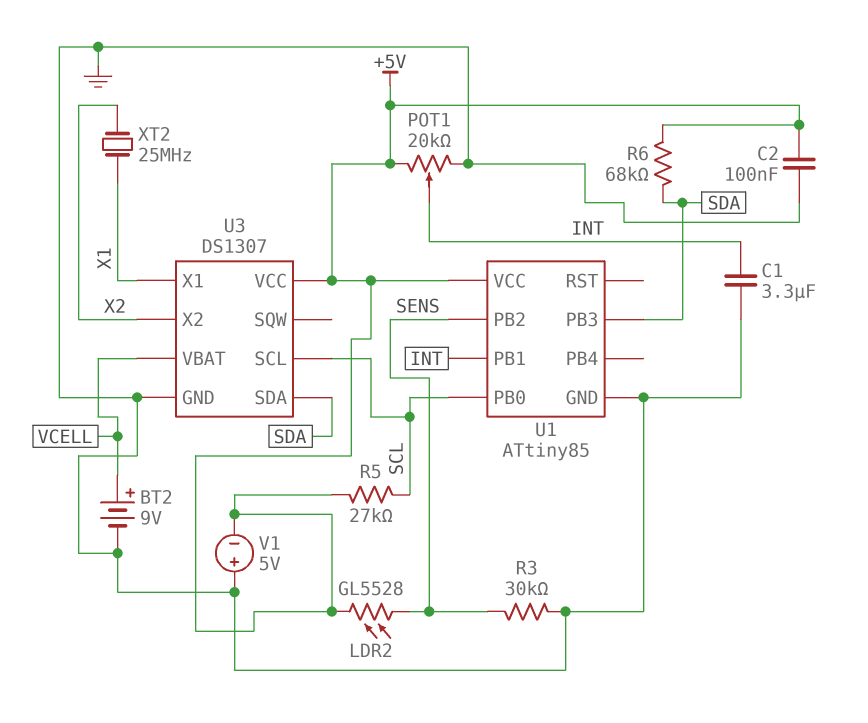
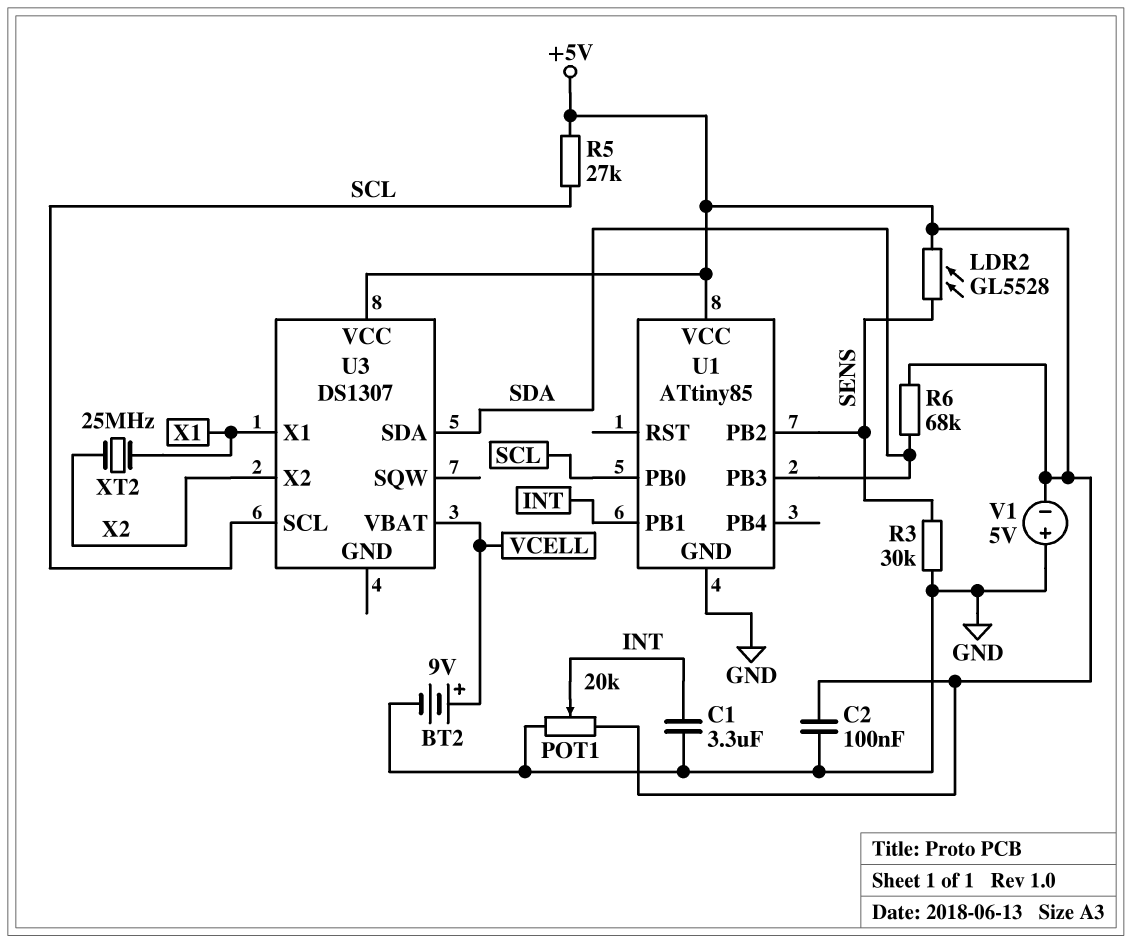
U3 pin GND: GND -> none

